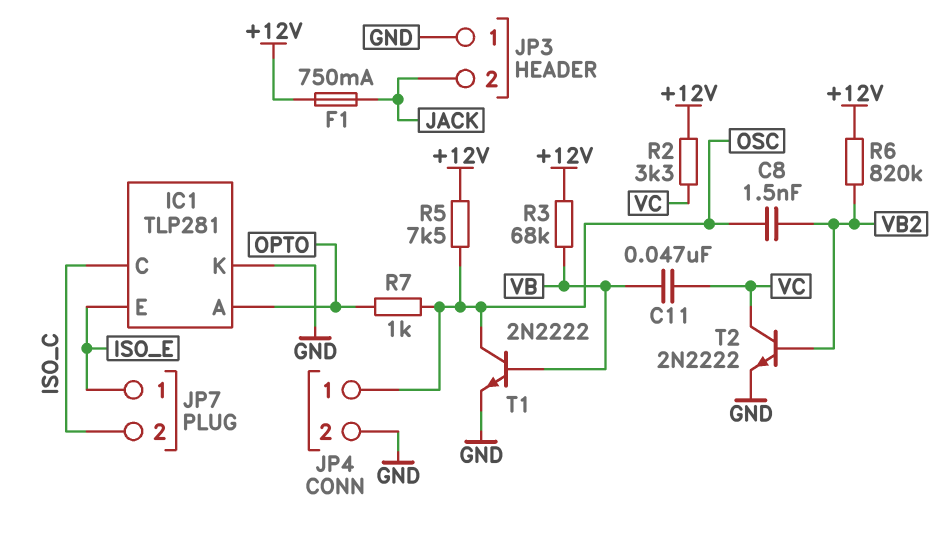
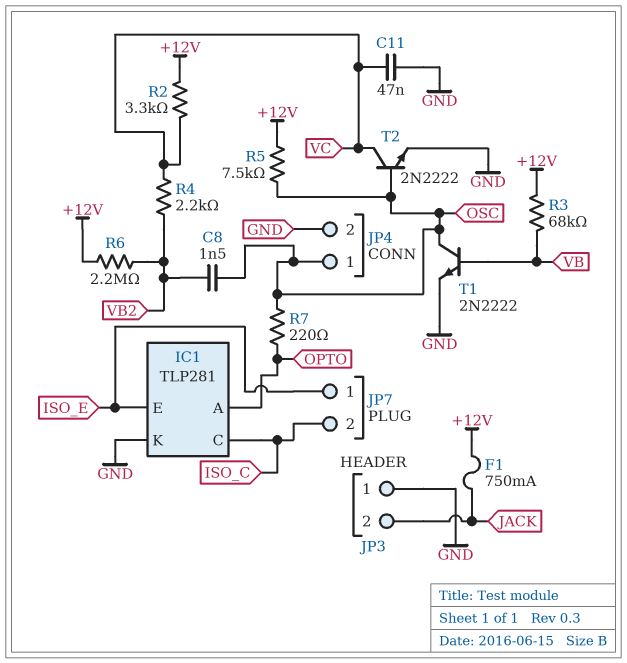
C11: 47nF (VB, VC) -> 47nF (GND, VC)
R4: none -> 2.2k (VB2, VC)
R6: 820k (+12V, VB2) -> 2.2M (+12V, VB2)
R7: 1k (OPTO, OSC) -> 220 (OPTO, OSC)
T2: NPN 2N2222 (B VB2, C VC, E GND) -> NPN 2N2222 (B OSC, C VC, E GND)

